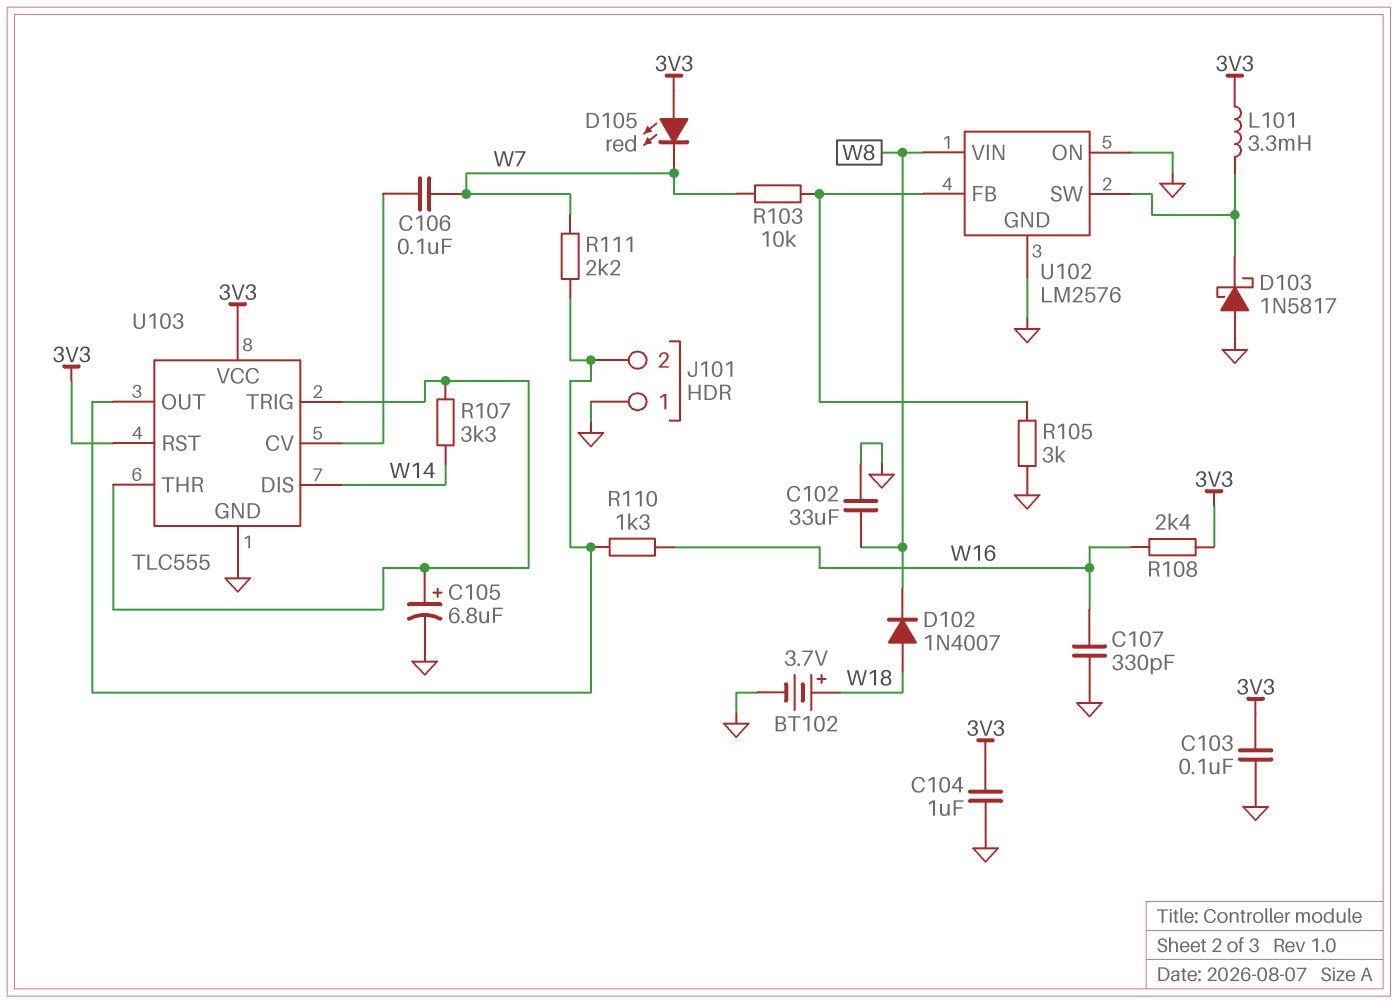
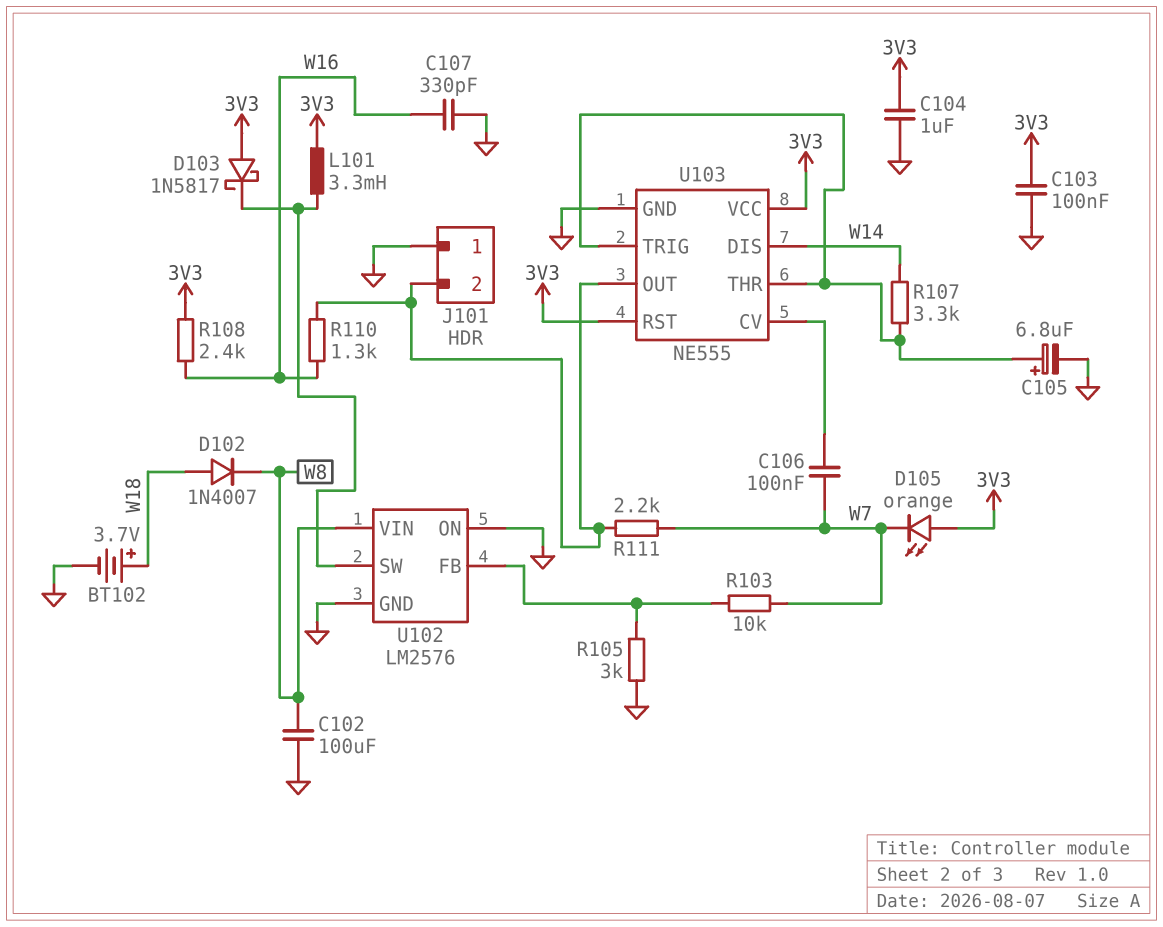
C102: 33uF (GND, W8) -> 100uF (GND, W8)
D103: schottky 1N5817 (A GND, K U102/SW) -> schottky 1N5817 (A 3V3, K U102/SW)
D105: LED red (A 3V3, K W7) -> LED orange (A 3V3, K W7)
U103: TLC555 -> NE555

